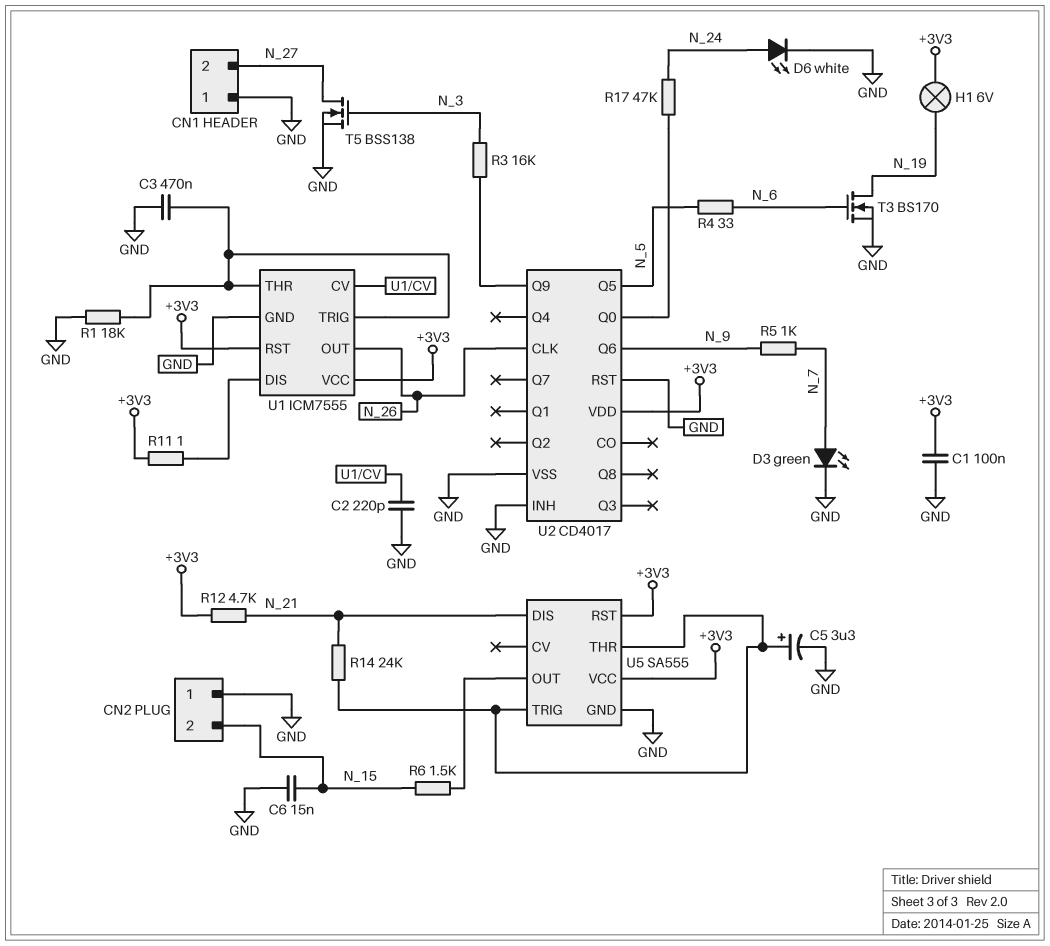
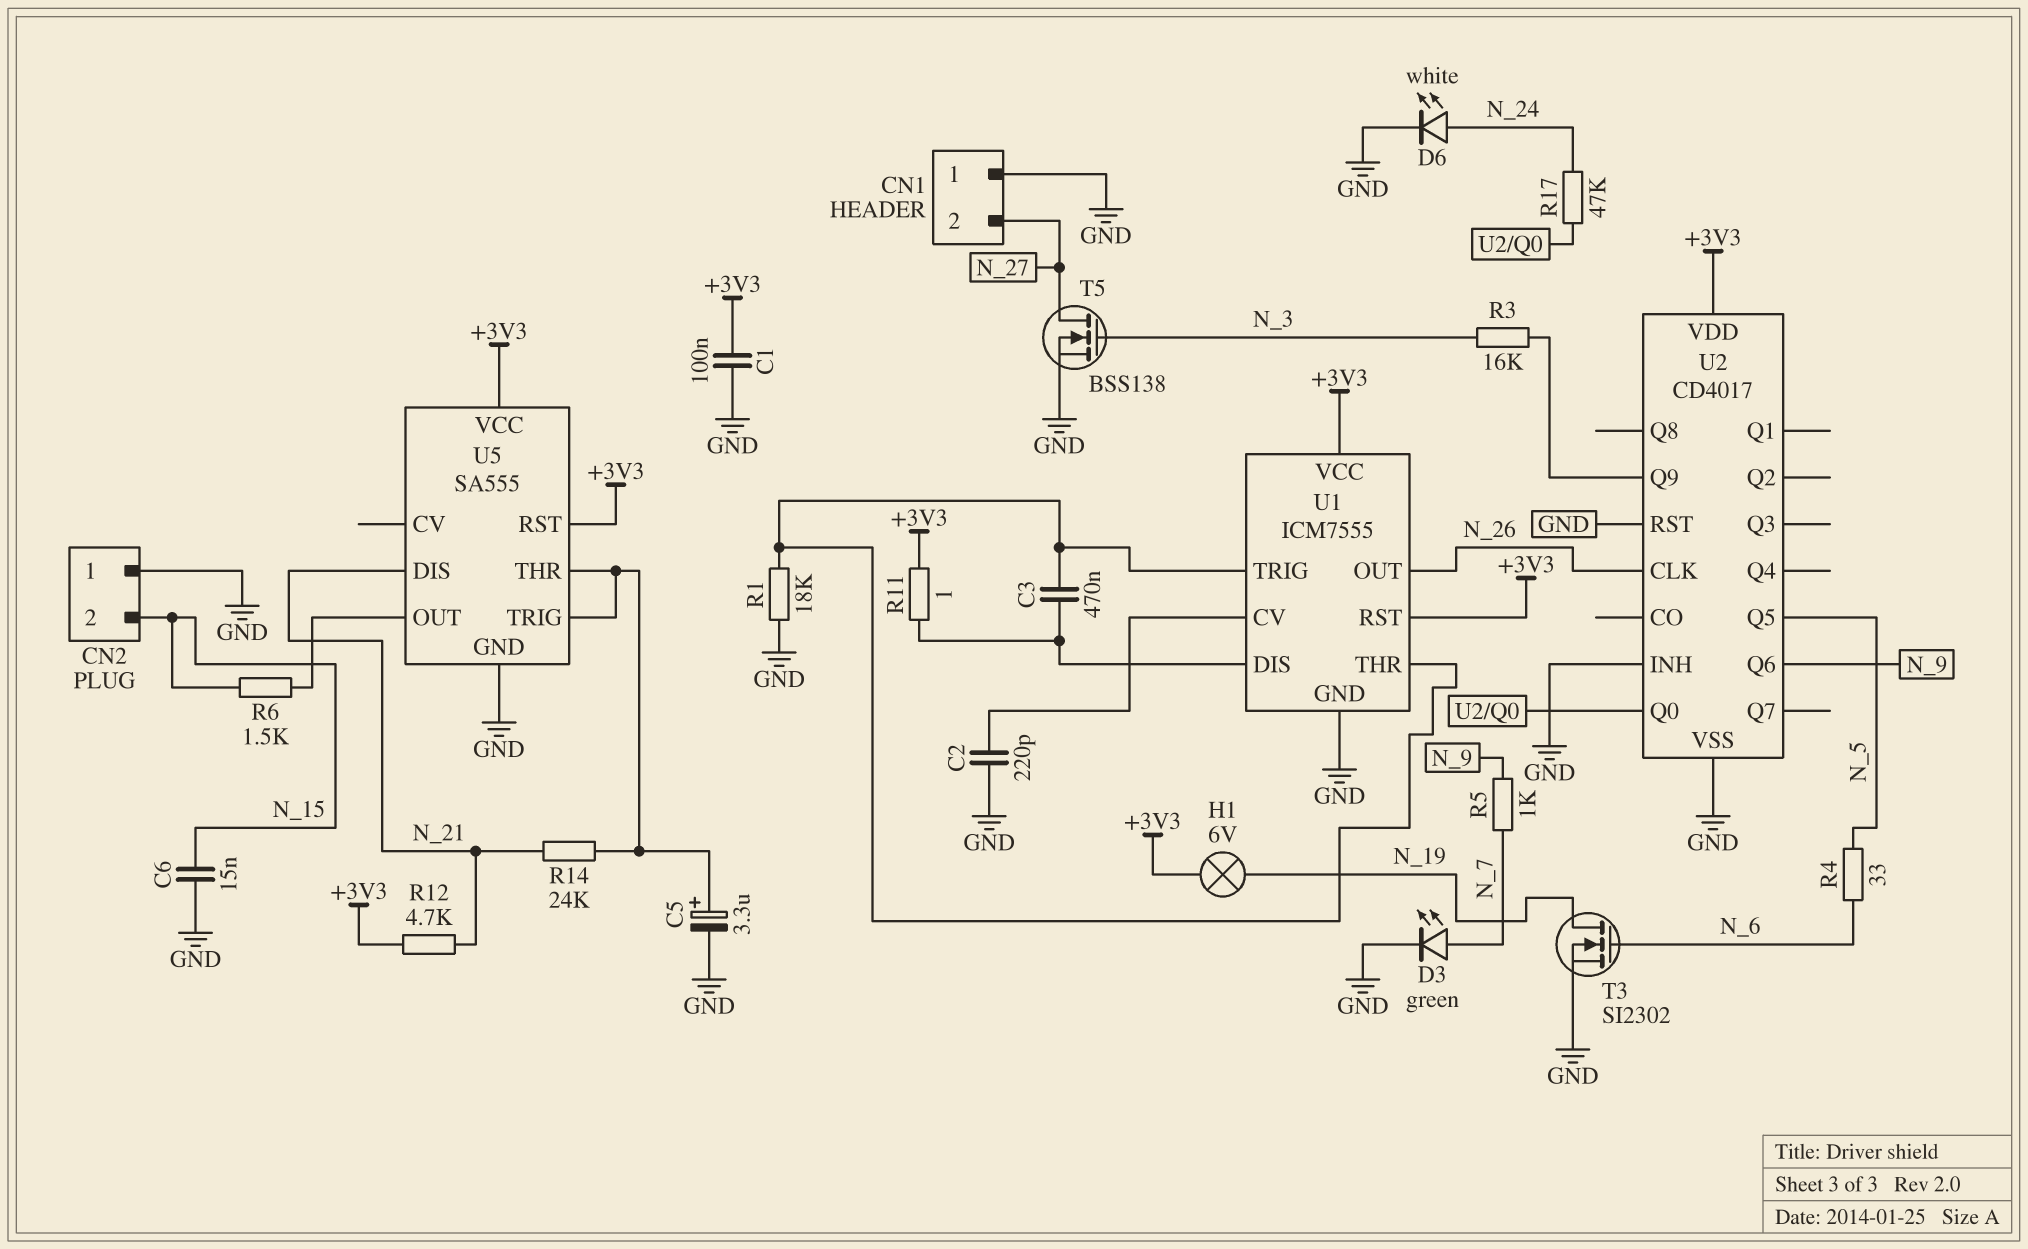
C3: 470nF (GND, U1/THR) -> 470nF (U1/DIS, U1/THR)
T3: NMOS BS170 (G N_6, D N_19, S GND) -> NMOS SI2302 (G N_6, D N_19, S GND)

